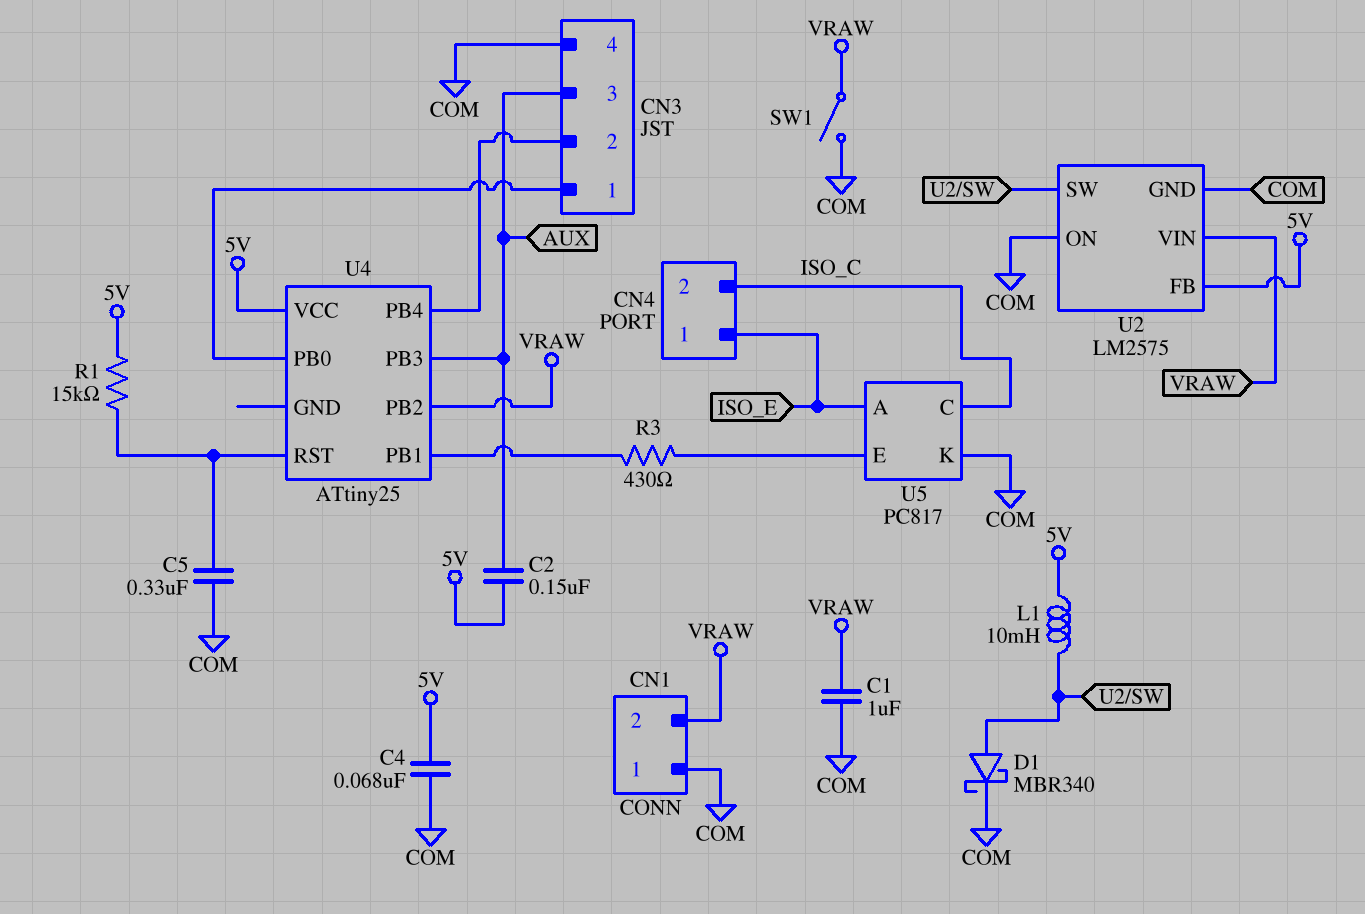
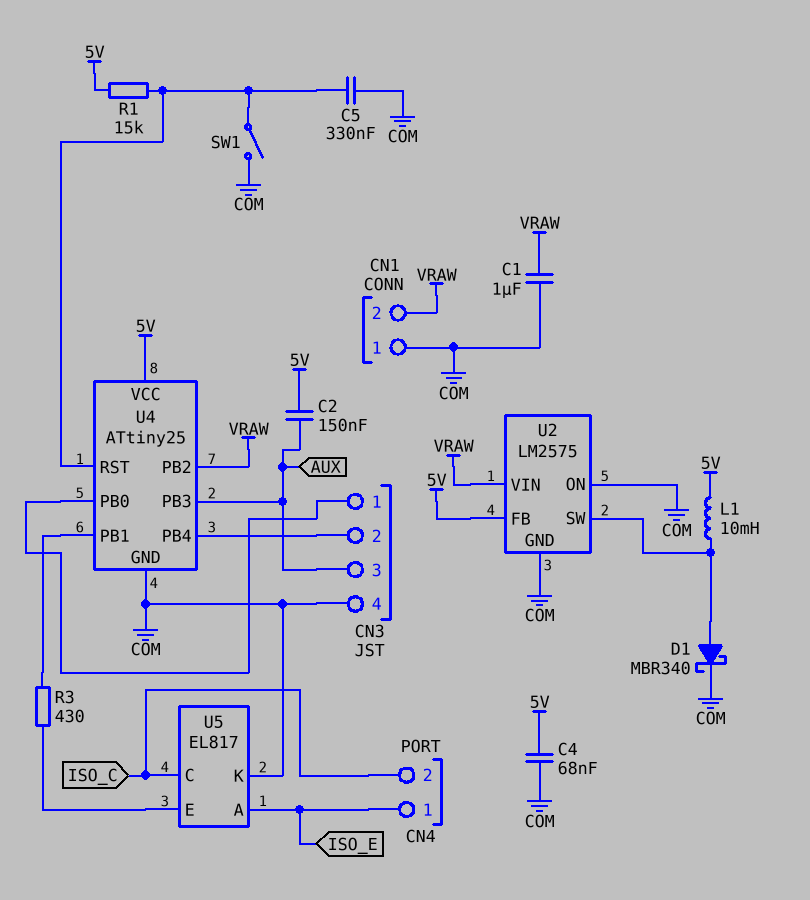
SW1: switch (COM, VRAW) -> switch (COM, U4/RST)
U4 pin GND: none -> COM
U5: PC817 -> EL817

